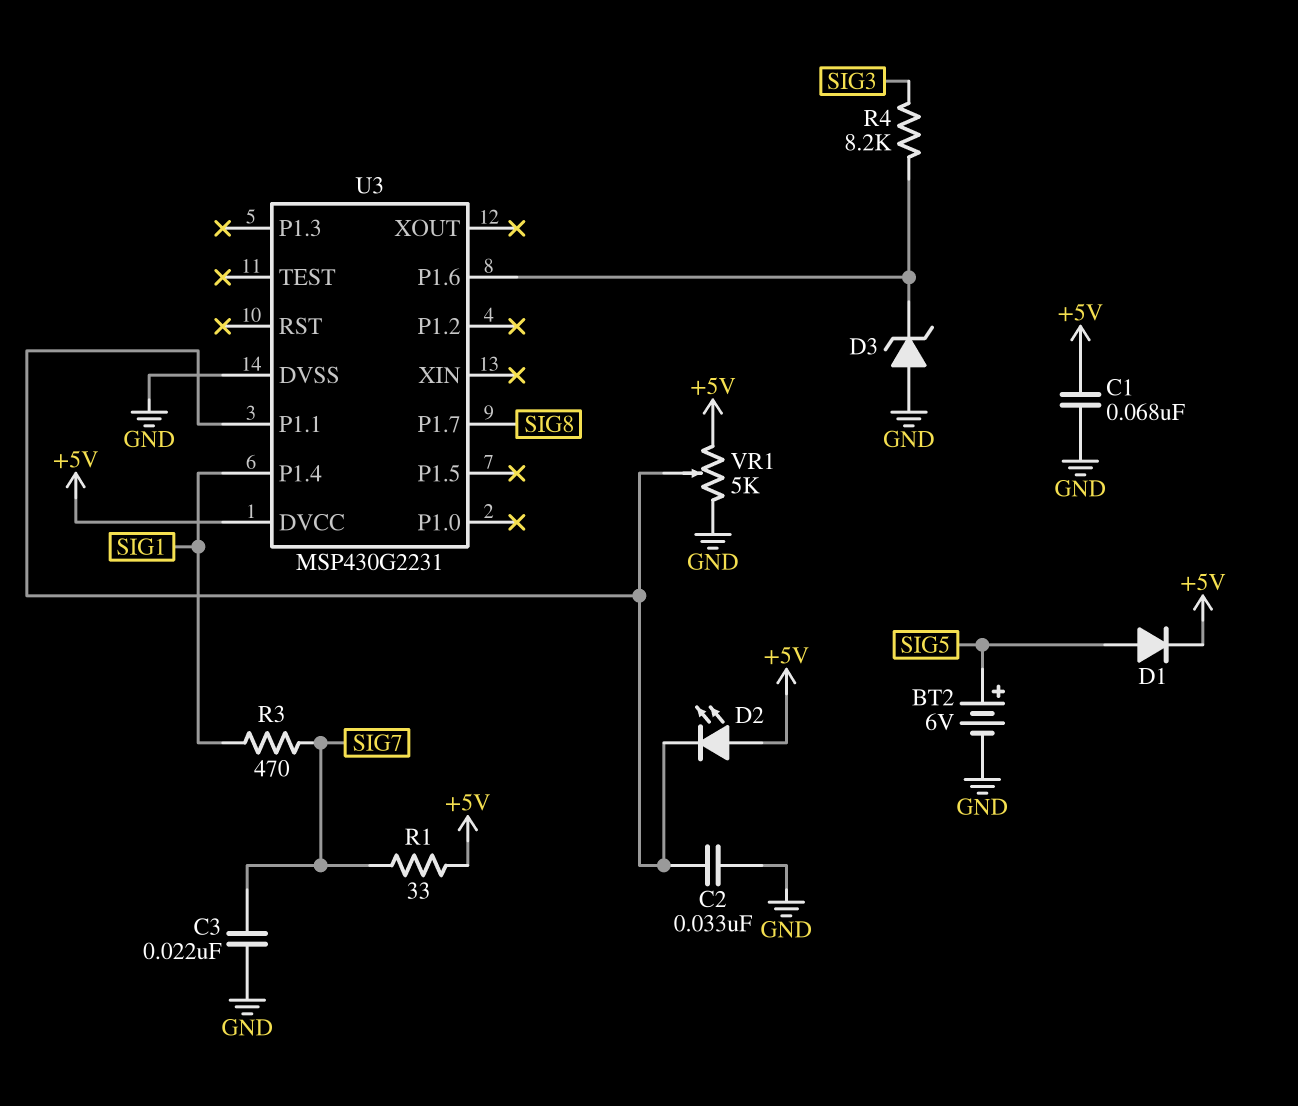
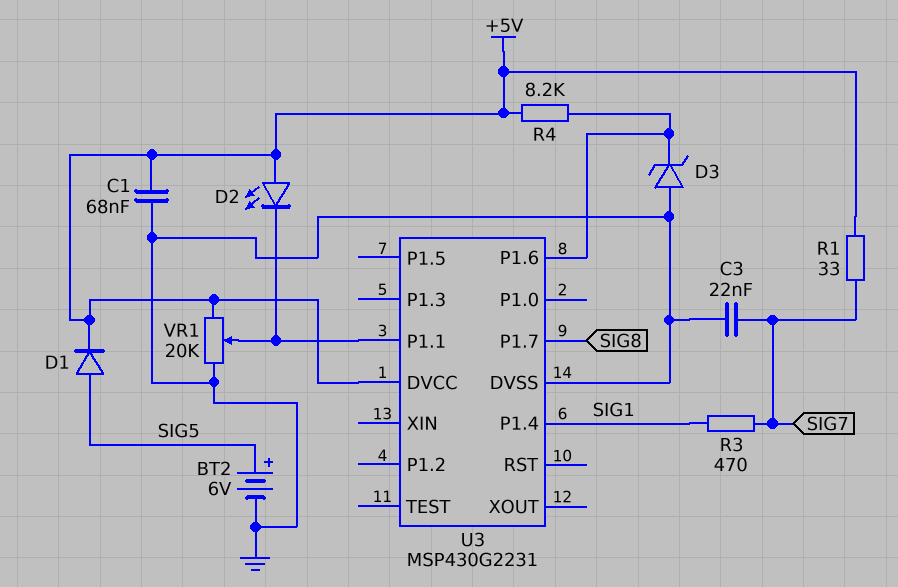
C2: 33nF (GND, U3/P1.1) -> none
R4: 8.2k (SIG3, U3/P1.6) -> 8.2k (+5V, U3/P1.6)
VR1: 5k (+5V, GND, wiper U3/P1.1) -> 20k (+5V, GND, wiper U3/P1.1)

